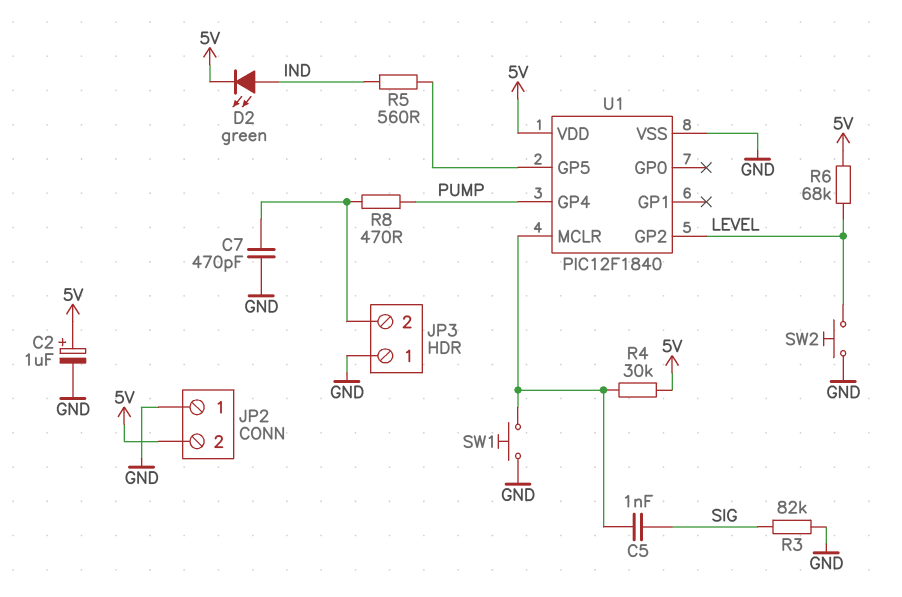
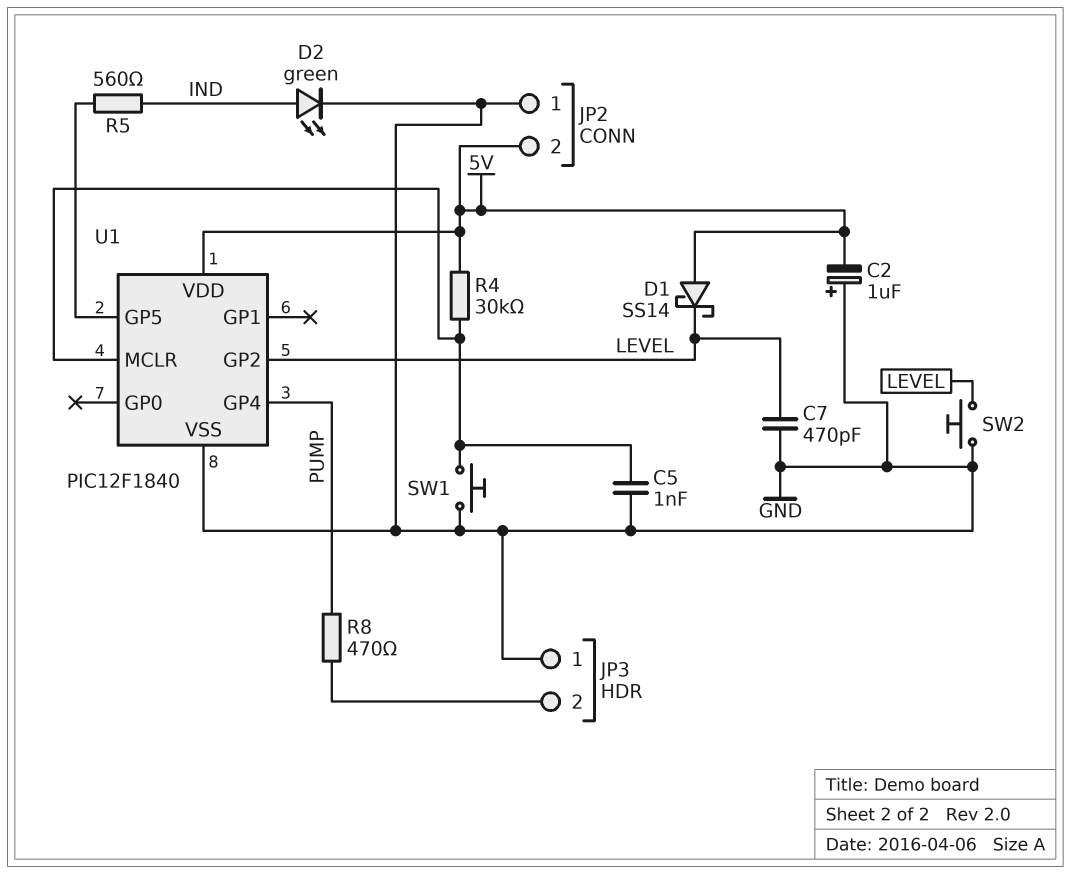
C2: 1uF (plus 5V, minus GND) -> 1uF (plus GND, minus 5V)
C5: 1nF (SIG, U1/MCLR) -> 1nF (GND, U1/MCLR)
C7: 470pF (GND, JP3/2) -> 470pF (GND, LEVEL)
D1: none -> schottky SS14 (A 5V, K LEVEL)
D2: LED green (A IND, K 5V) -> LED green (A IND, K GND)
R3: 82k (GND, SIG) -> none
R6: 68k (5V, LEVEL) -> none

